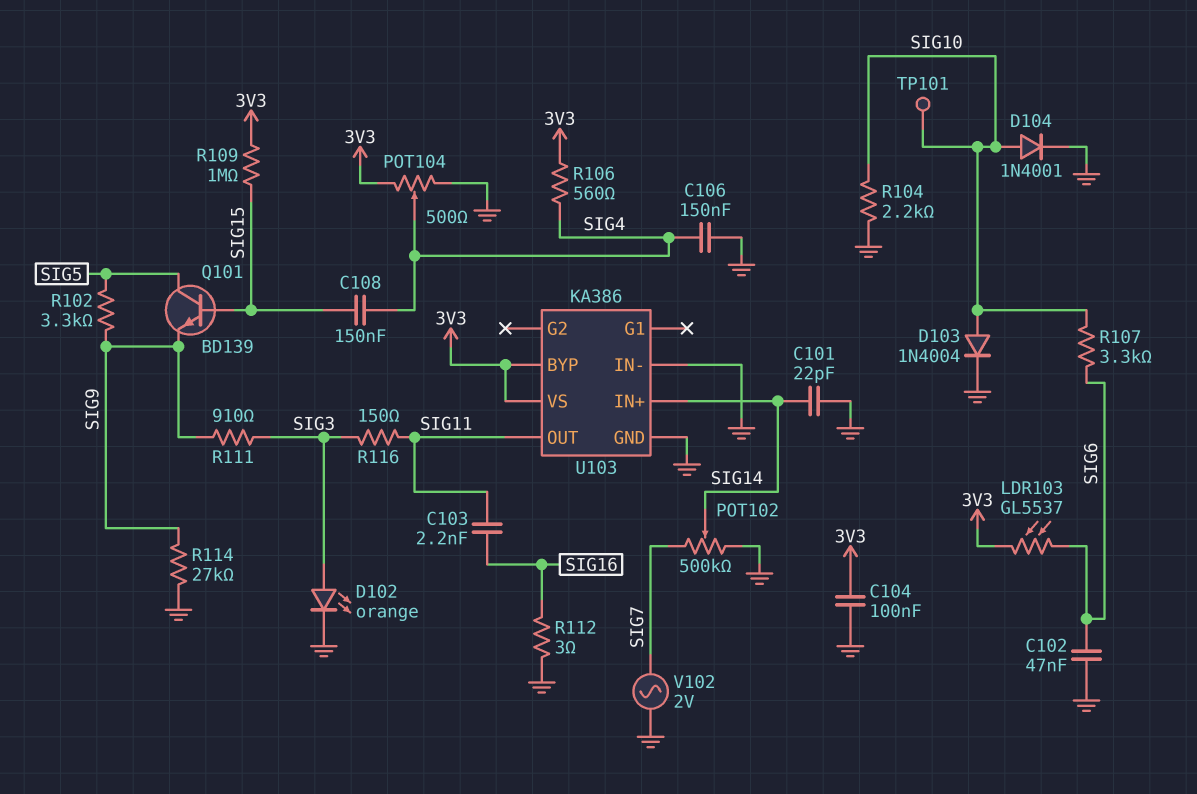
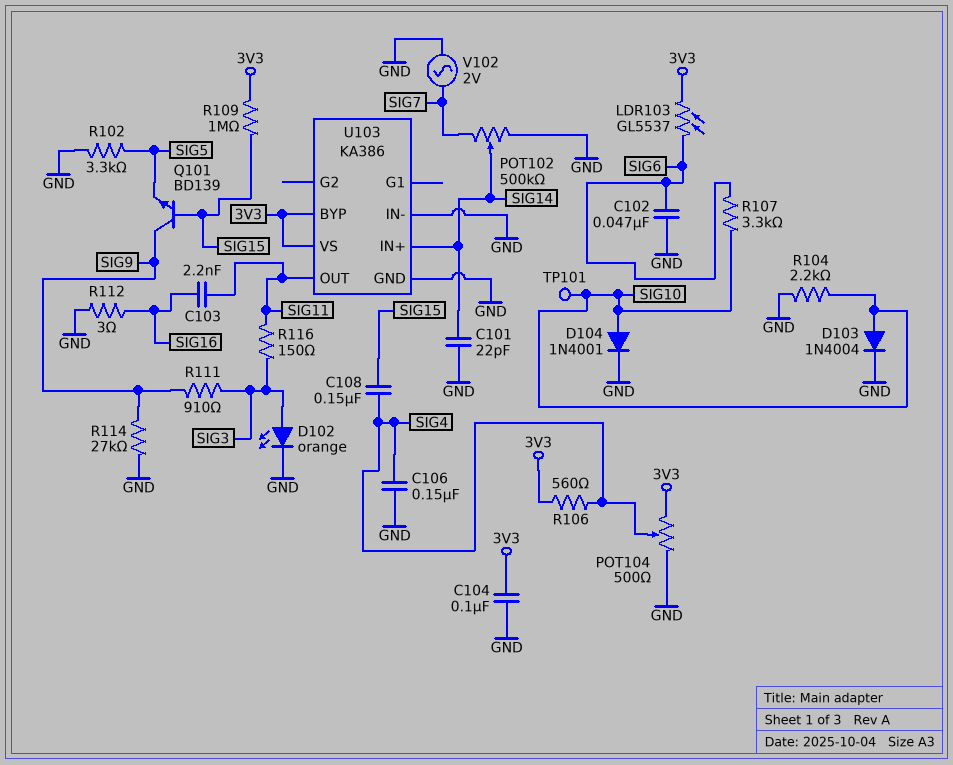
Q101: NPN BD139 (B SIG15, C SIG5, E SIG9) -> NPN BD139 (B SIG15, C SIG9, E SIG5)
R102: 3.3k (SIG5, SIG9) -> 3.3k (GND, SIG5)

